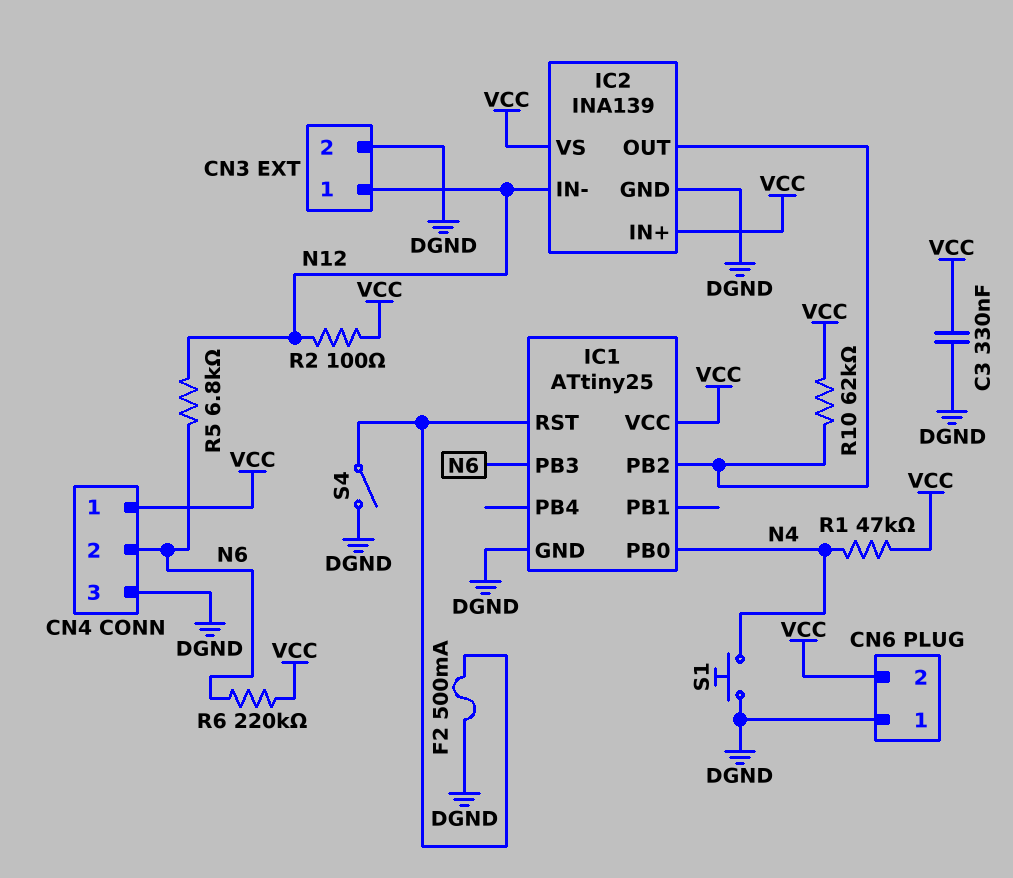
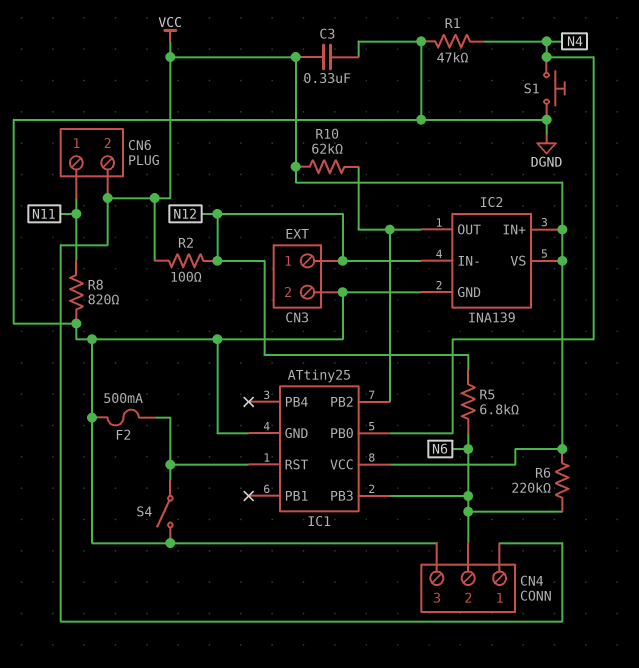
CN6 pin 1: DGND -> N11
R1: 47k (N4, VCC) -> 47k (DGND, N4)
R8: none -> 820 (DGND, N11)

